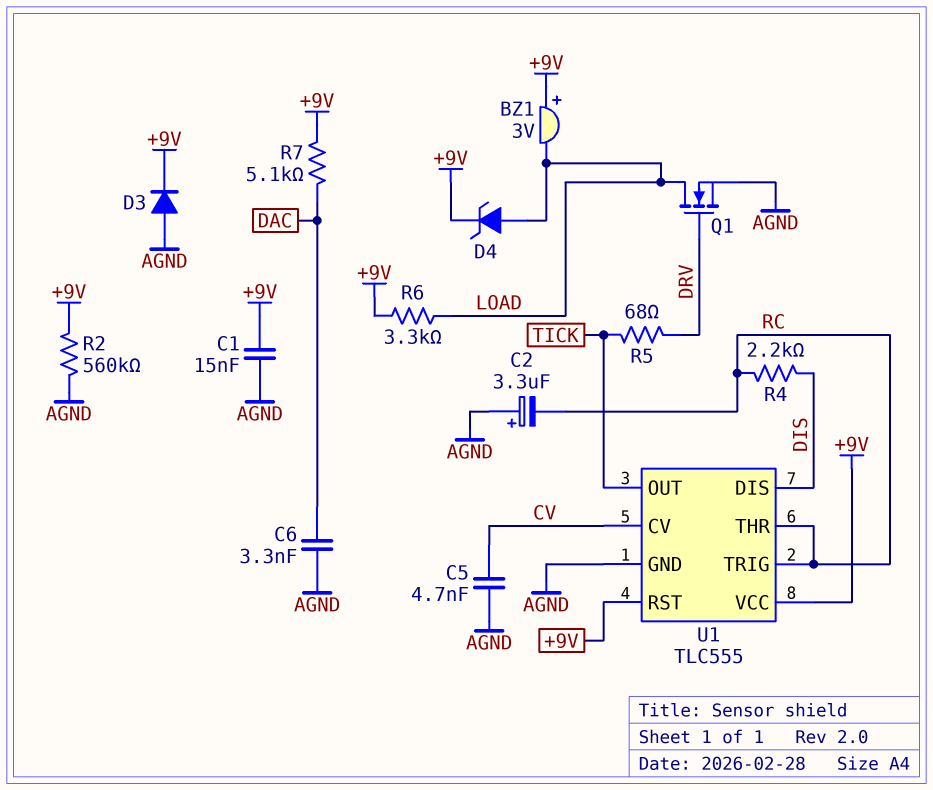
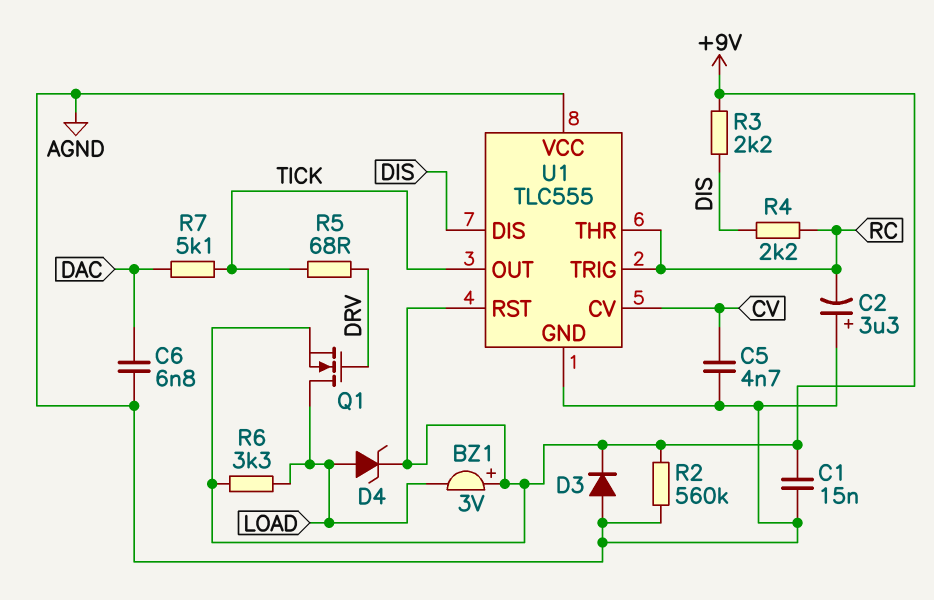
C6: 3.3nF (AGND, DAC) -> 6.8nF (AGND, DAC)
Q1: NMOS (G DRV, D LOAD, S AGND) -> NMOS (G DRV, D LOAD, S +9V)
R3: none -> 2.2k (+9V, DIS)
R7: 5.1k (+9V, DAC) -> 5.1k (DAC, TICK)
U1 pin VCC: +9V -> AGND

